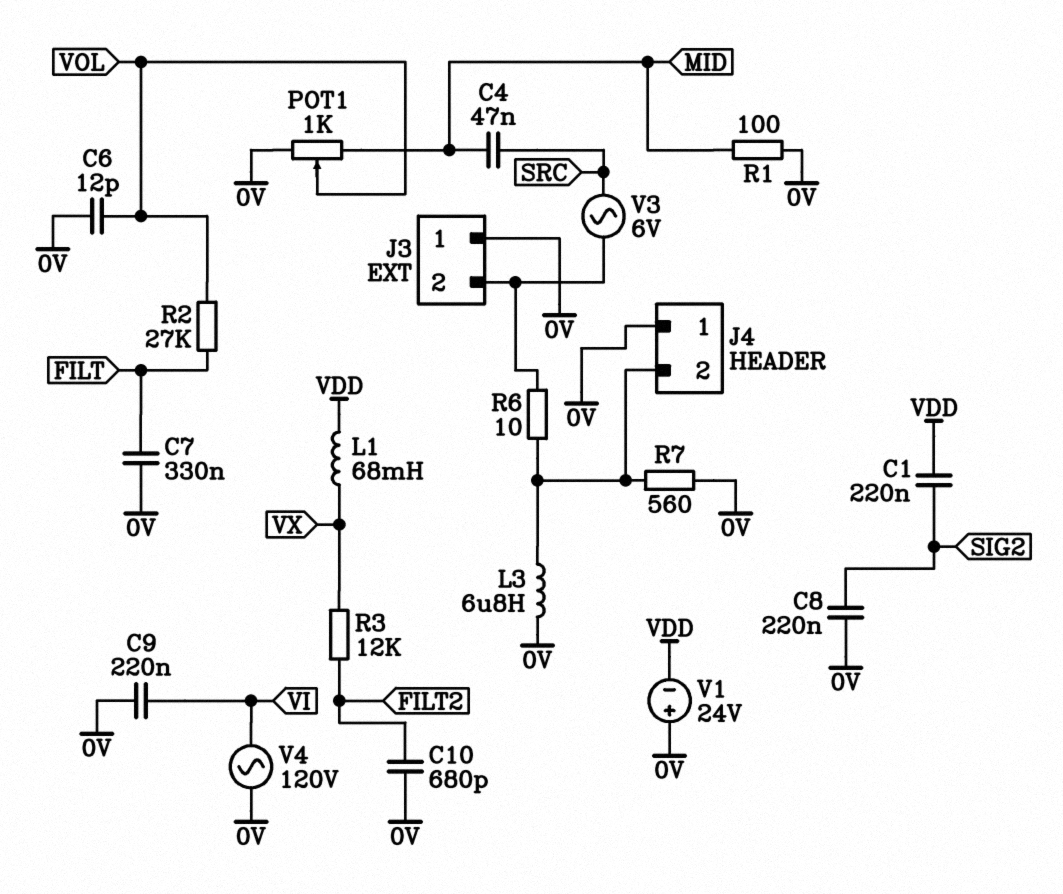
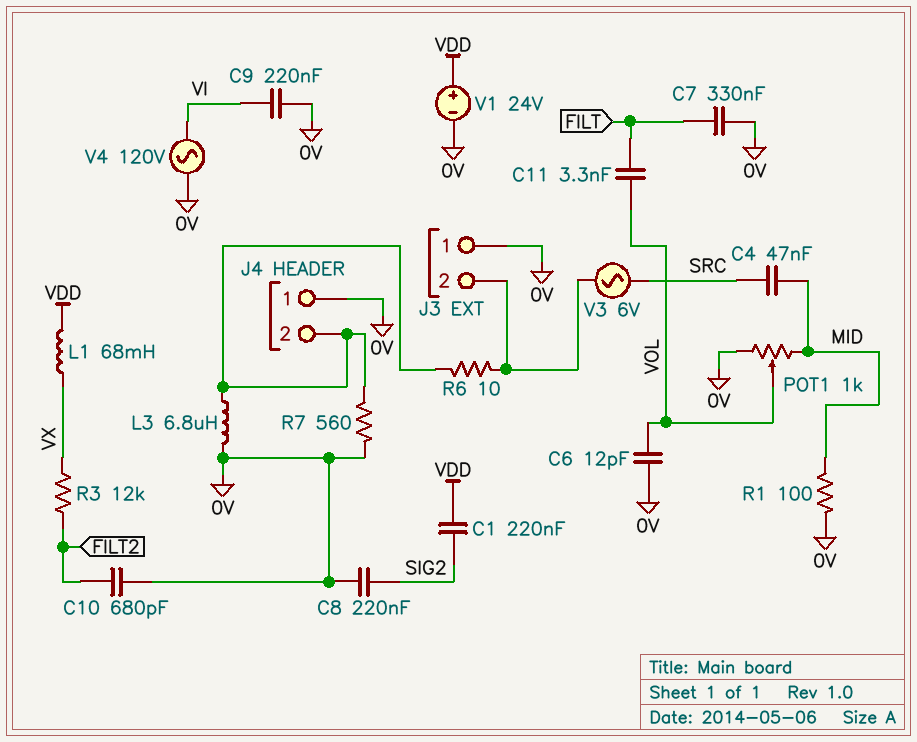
C11: none -> 3.3nF (FILT, VOL)
R2: 27k (FILT, VOL) -> none
V1: 24V (plus 0V, minus VDD) -> 24V (plus VDD, minus 0V)

